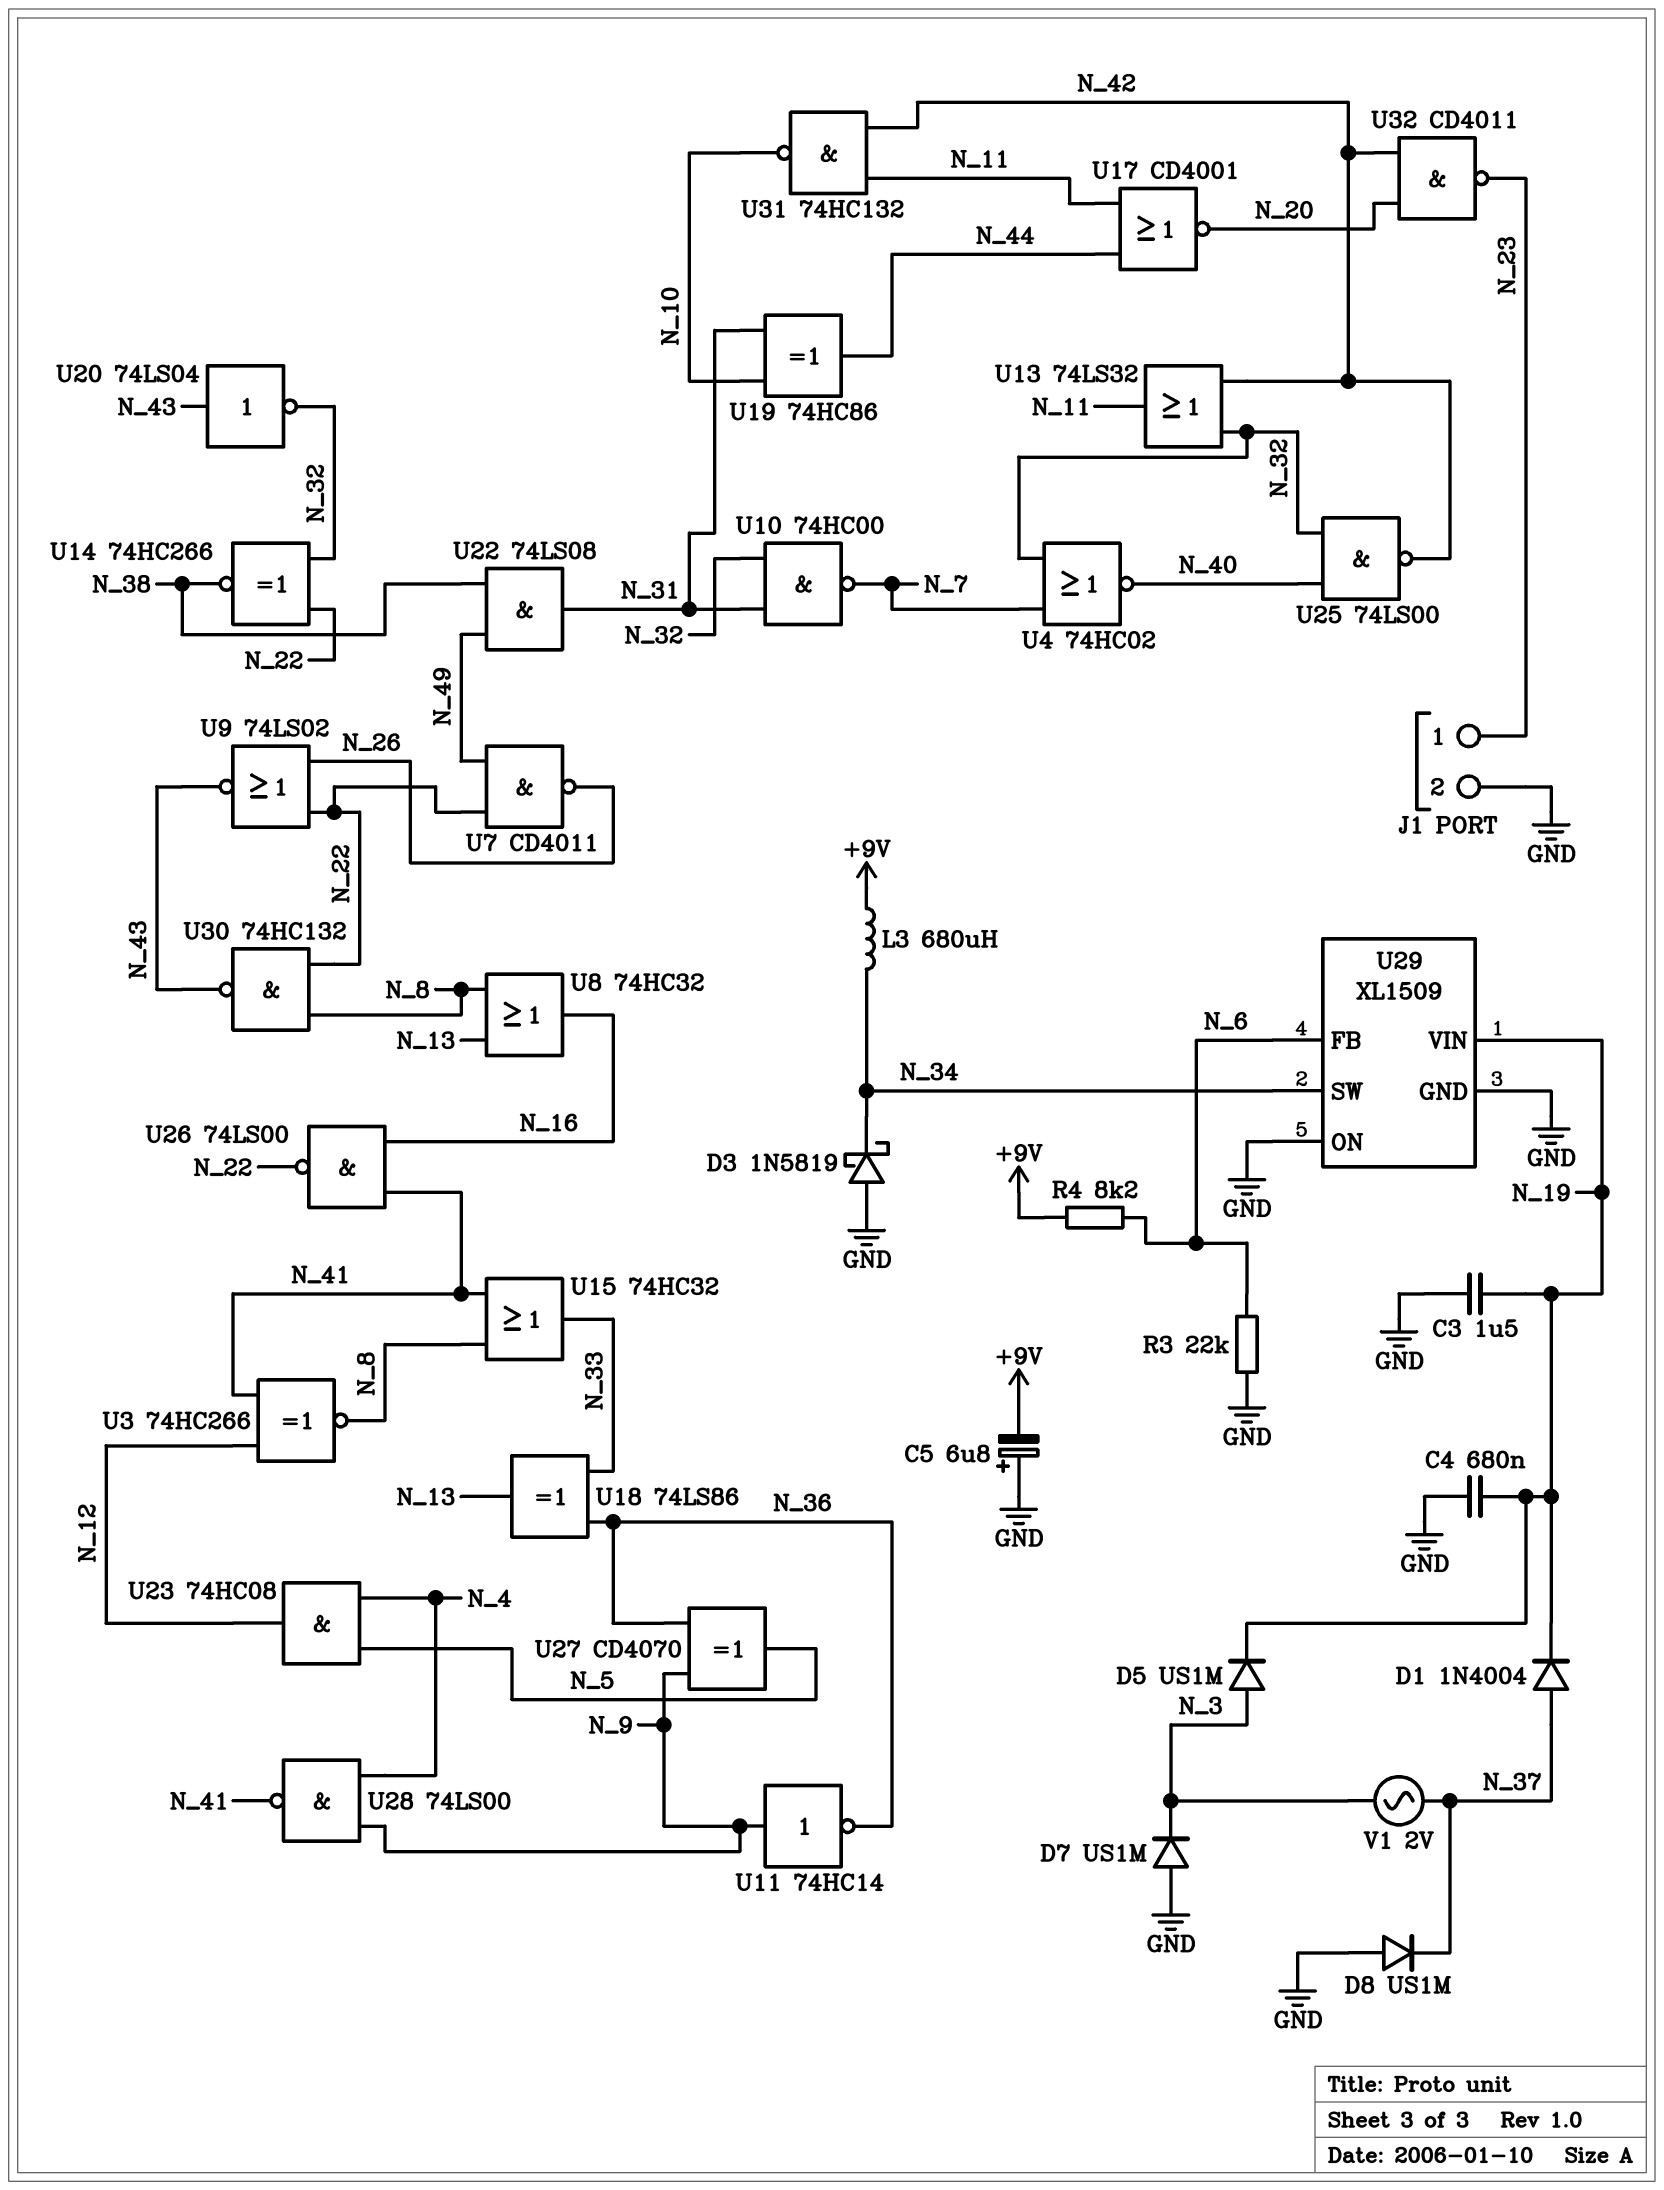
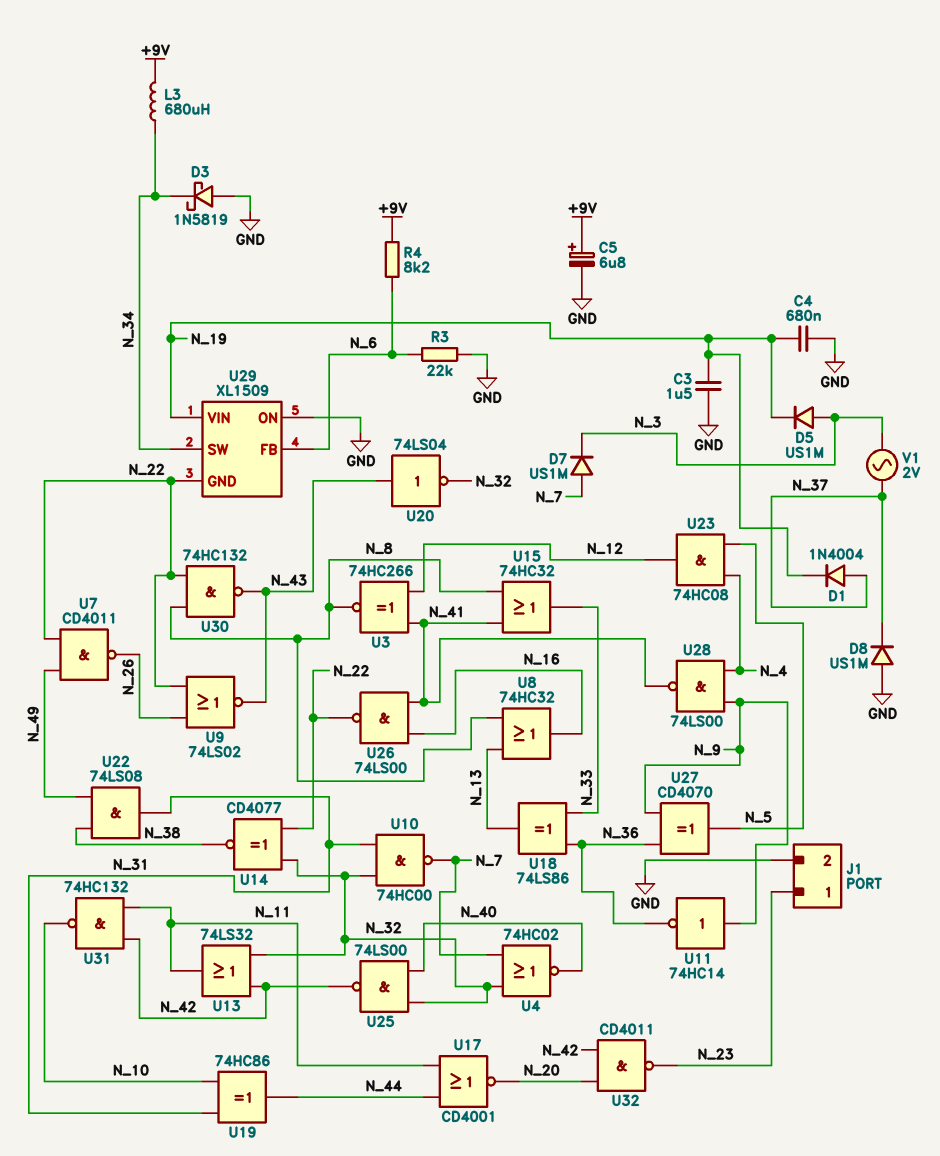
C5: 6.8uF (plus GND, minus +9V) -> 6.8uF (plus +9V, minus GND)
D7: diode US1M (A GND, K N_3) -> diode US1M (A N_7, K N_3)
U14: XNOR 74HC266 (in N_22, in N_32, out N_38) -> XNOR CD4077 (in N_22, in N_32, out N_38)
U29 pin GND: GND -> N_22

